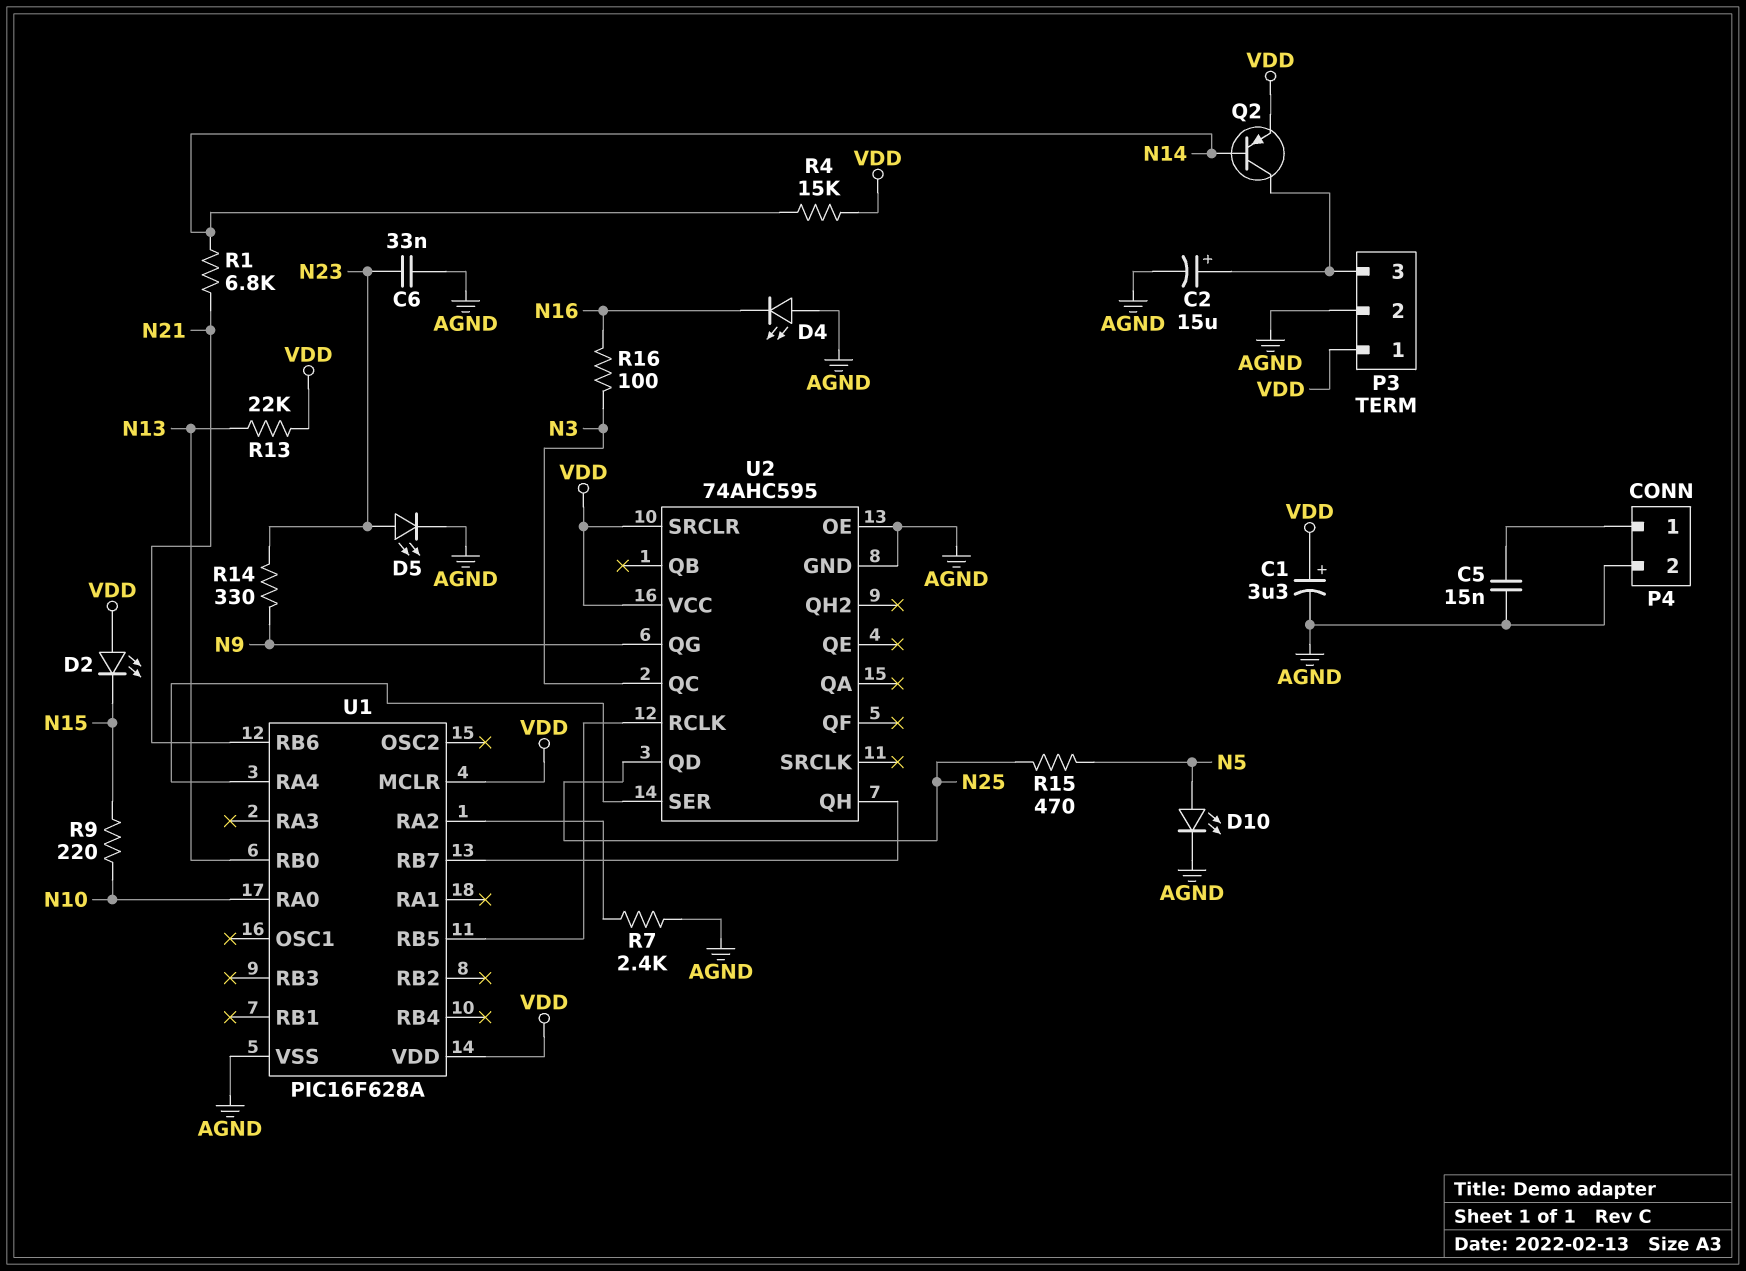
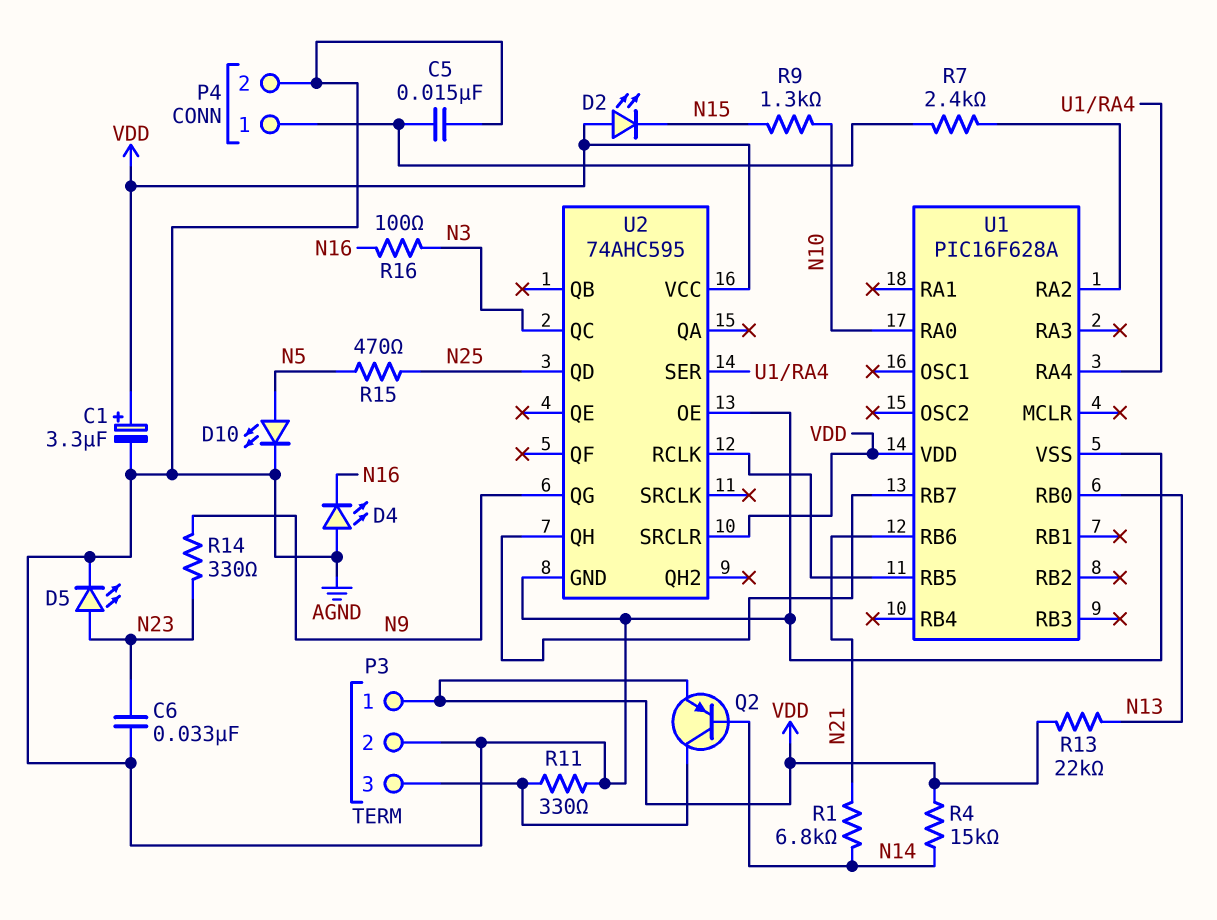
C2: 15uF (plus P3/3, minus AGND) -> none
R7: 2.4k (AGND, U1/RA2) -> 2.4k (P4/1, U1/RA2)
R9: 220 (N10, N15) -> 1.3k (N10, N15)
R11: none -> 330 (AGND, P3/3)
U1 pin MCLR: VDD -> none

